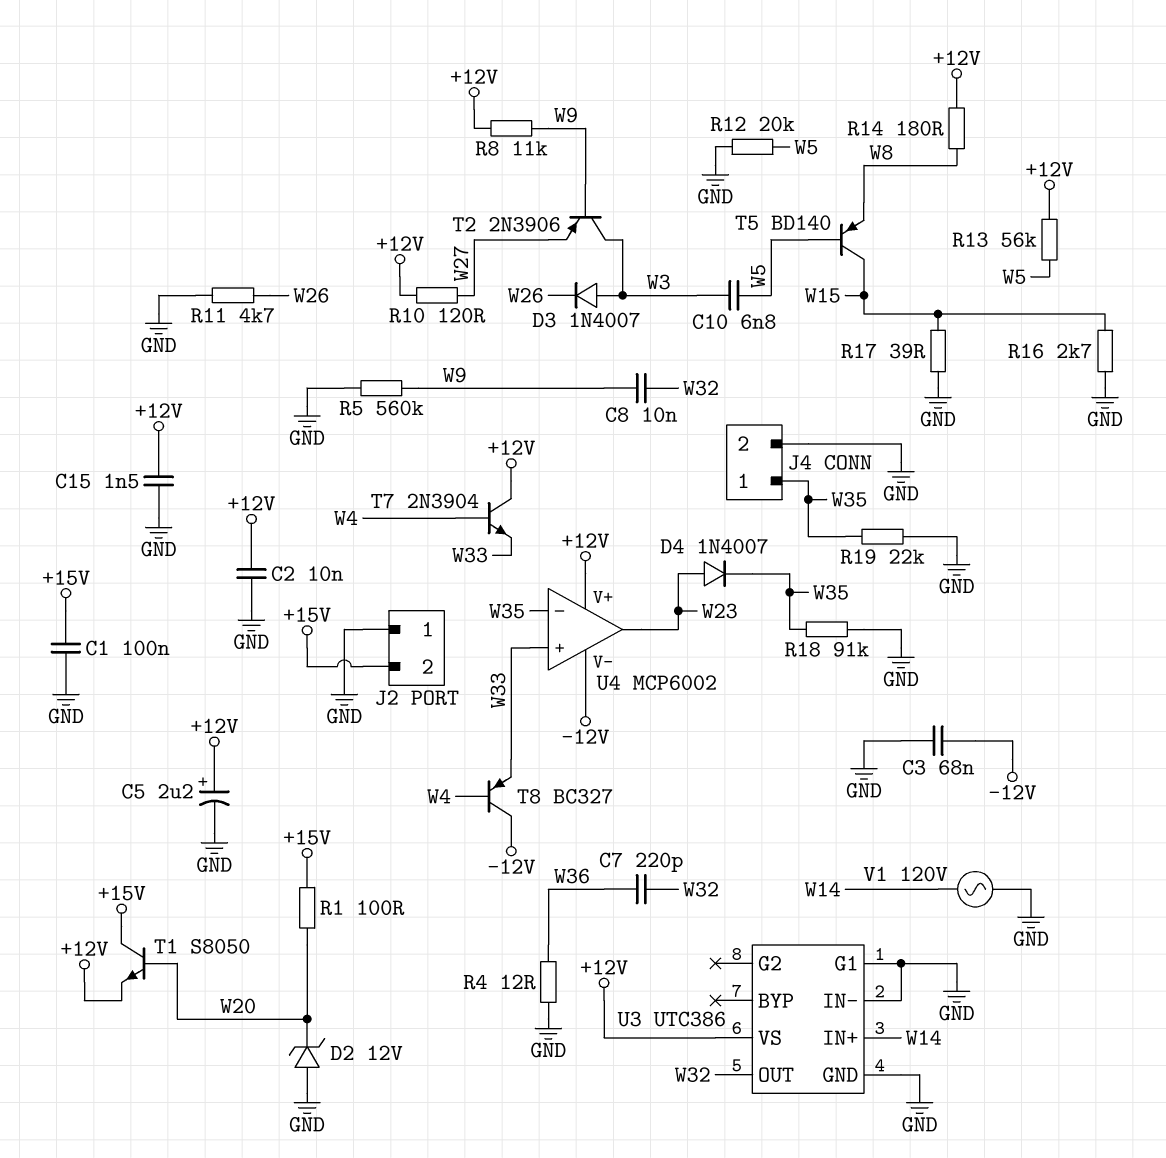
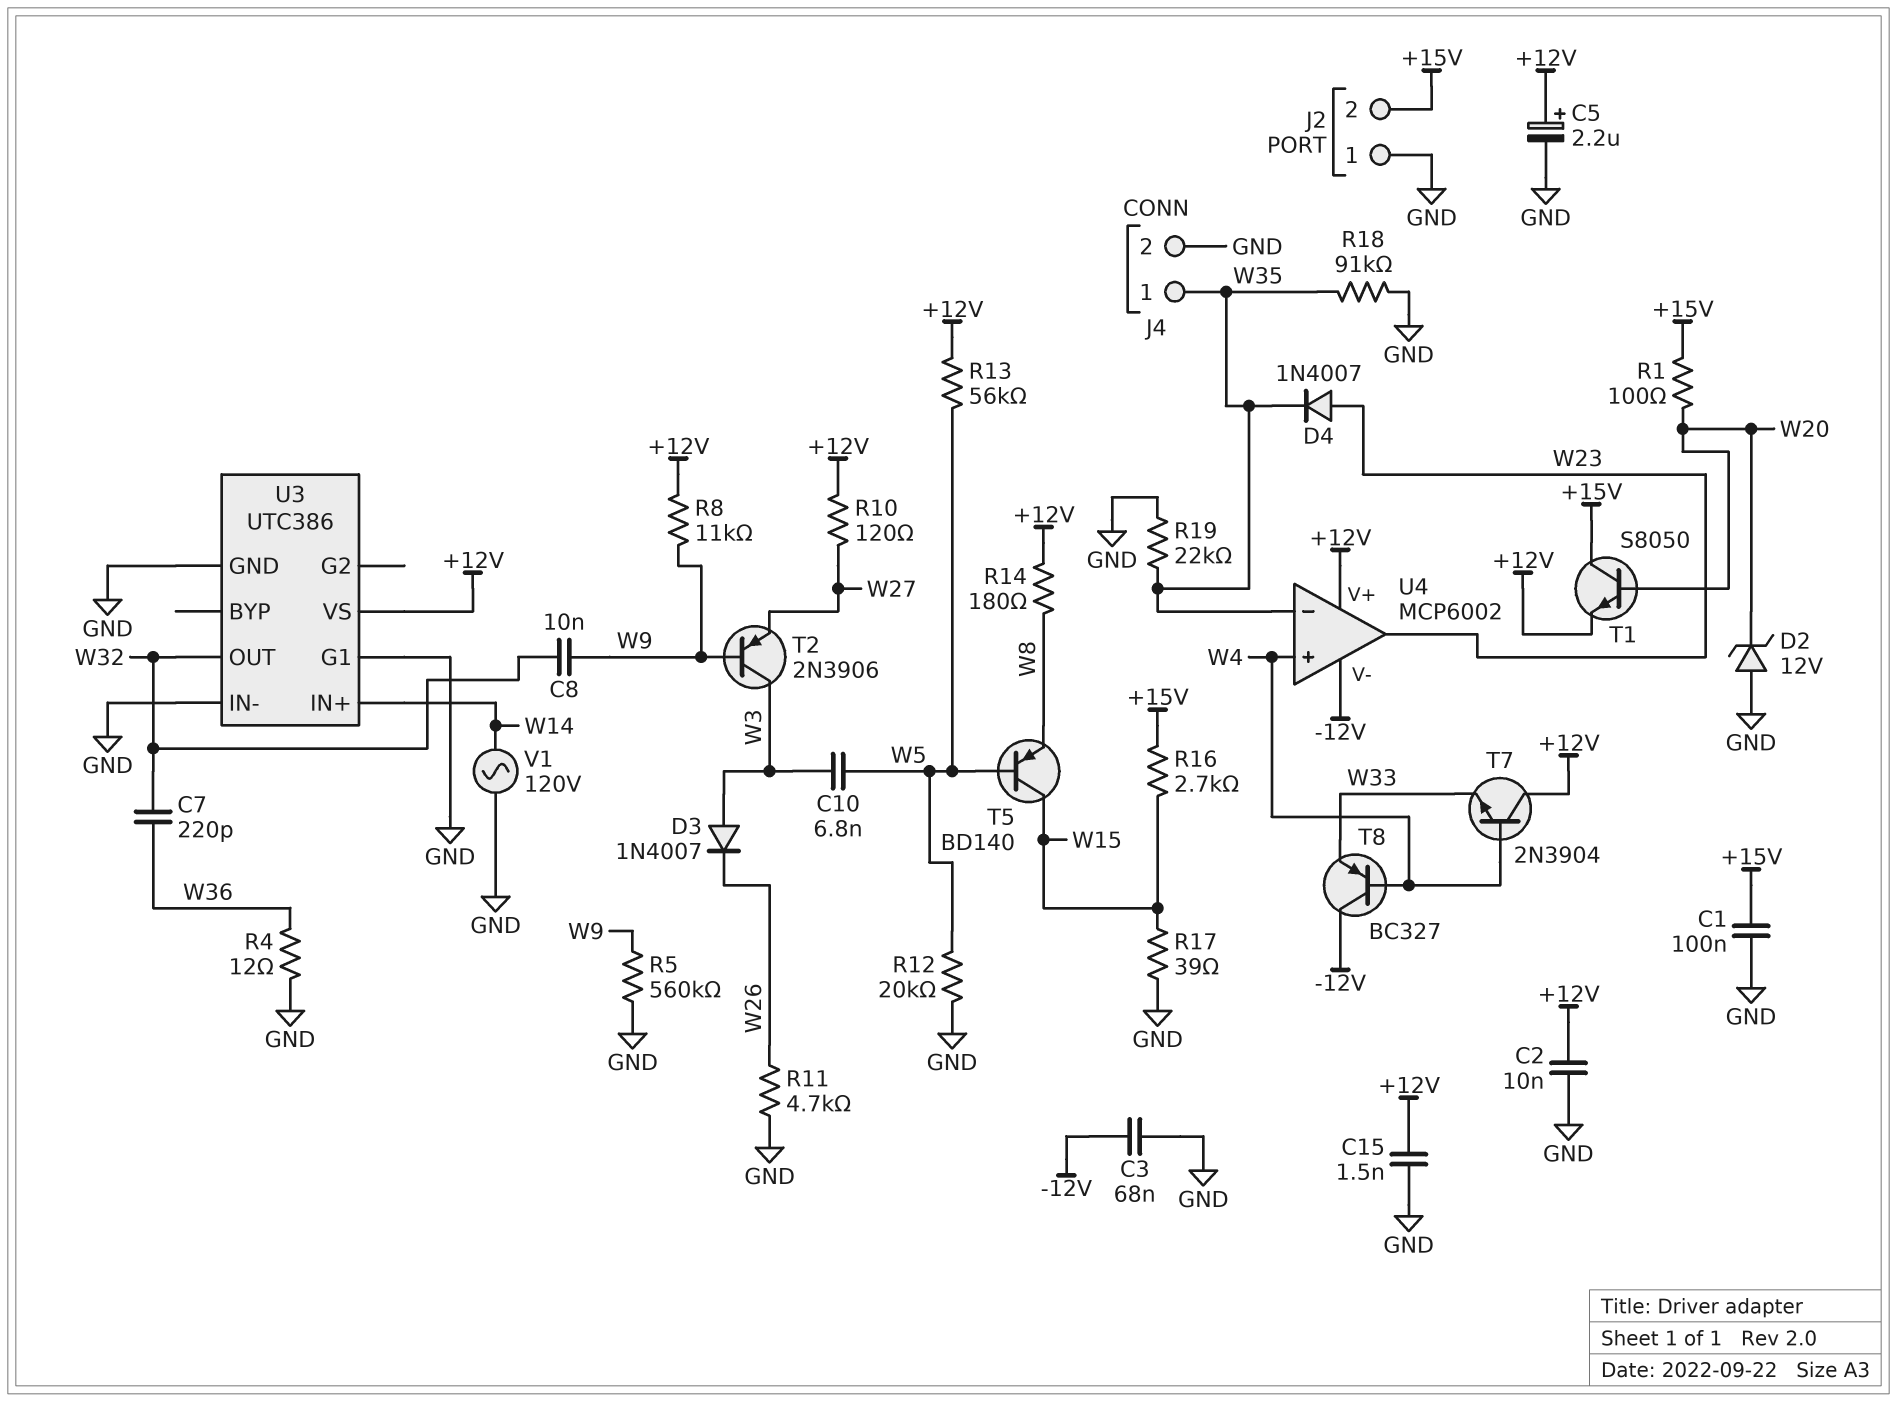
R16: 2.7k (GND, W15) -> 2.7k (+15V, W15)
U4 pin in+: W33 -> W4

